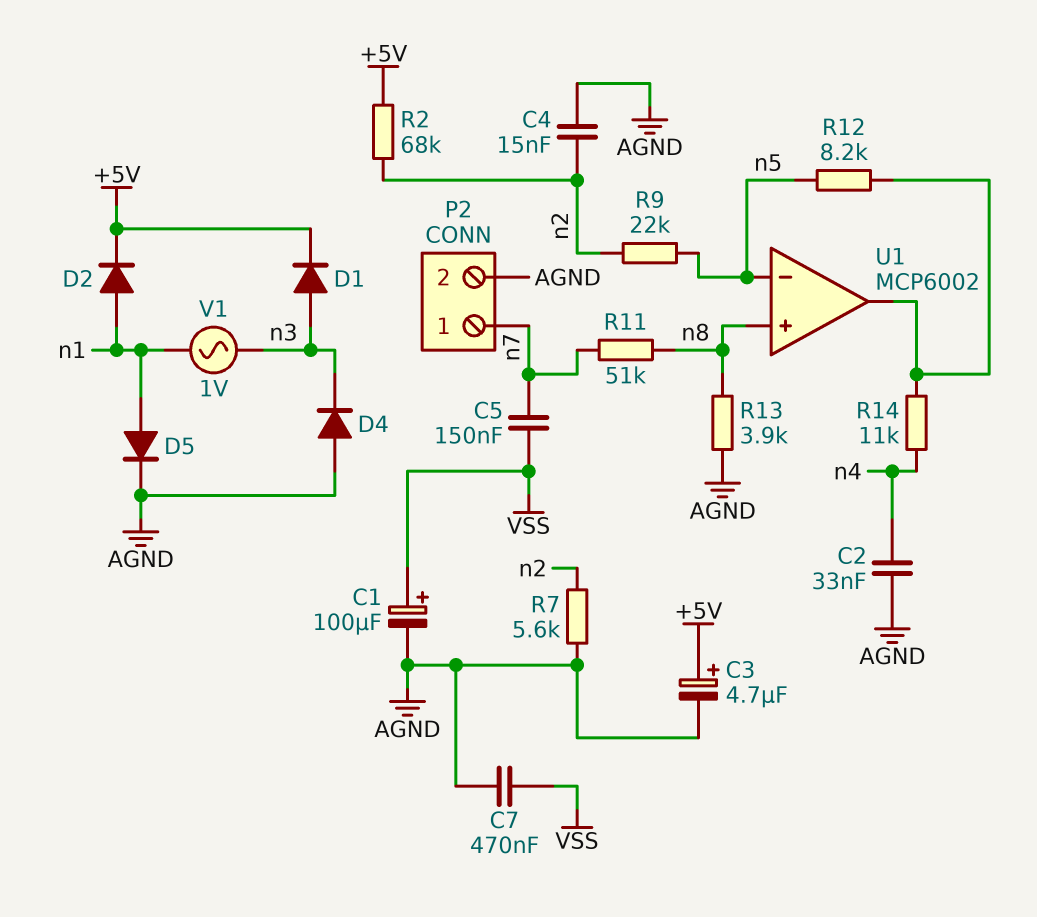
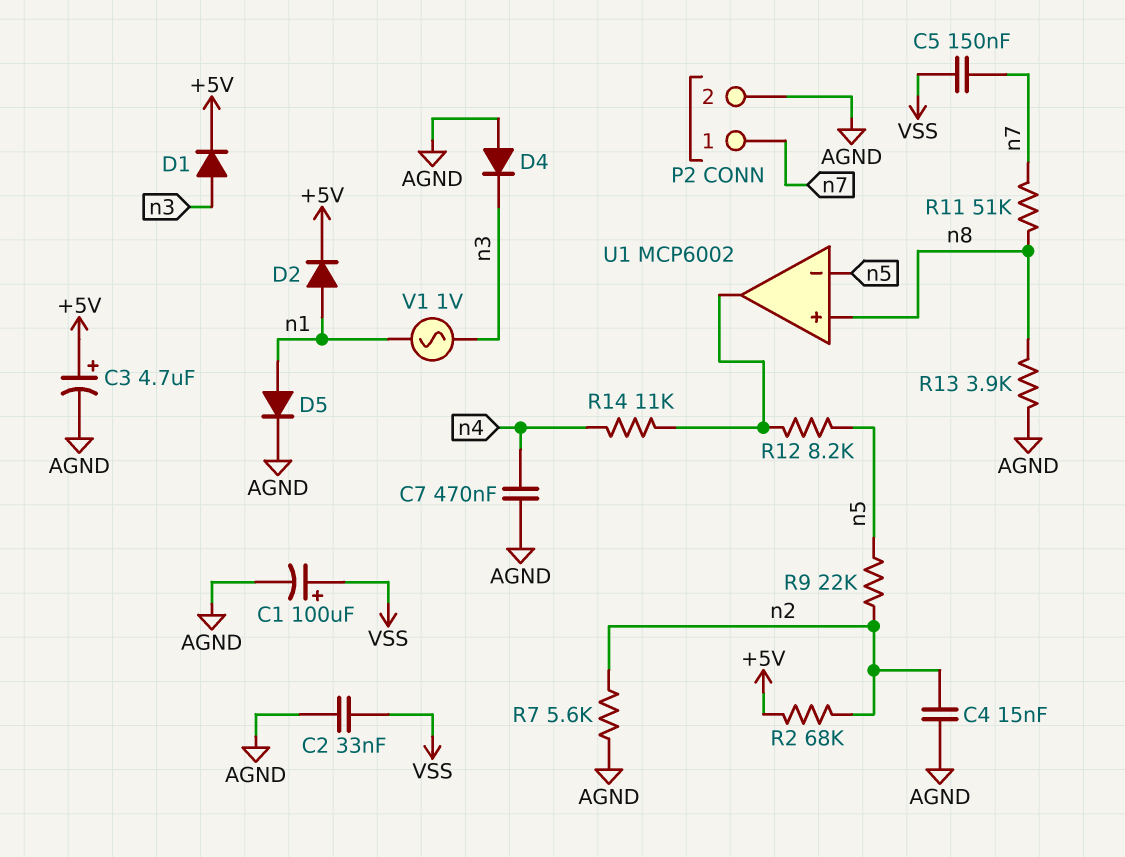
C2: 33nF (AGND, n4) -> 33nF (AGND, VSS)
C7: 470nF (AGND, VSS) -> 470nF (AGND, n4)

